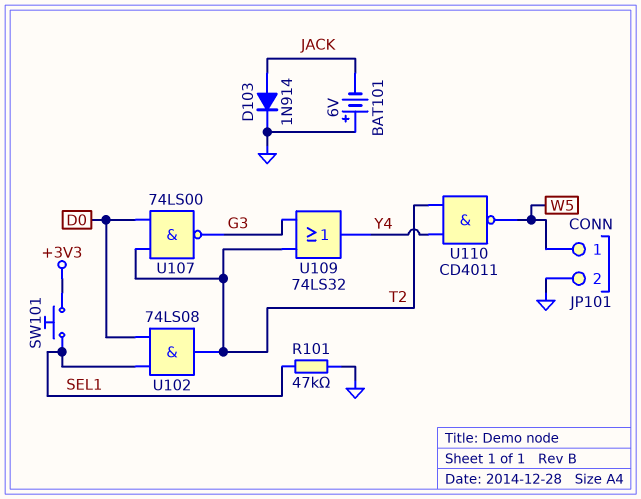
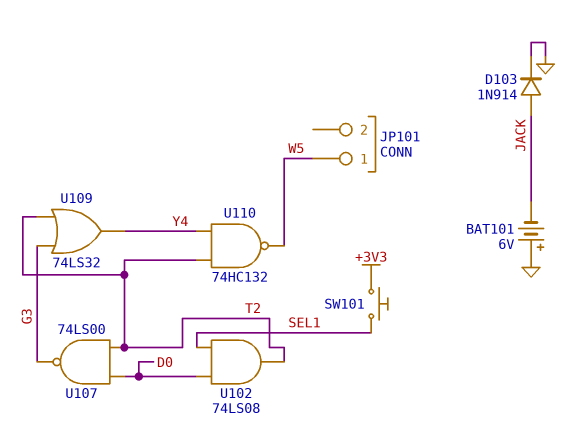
JP101 pin 2: GND -> none
R101: 47k (GND, SEL1) -> none
U110: NAND CD4011 (in T2, in Y4, out W5) -> NAND 74HC132 (in T2, in Y4, out W5)

